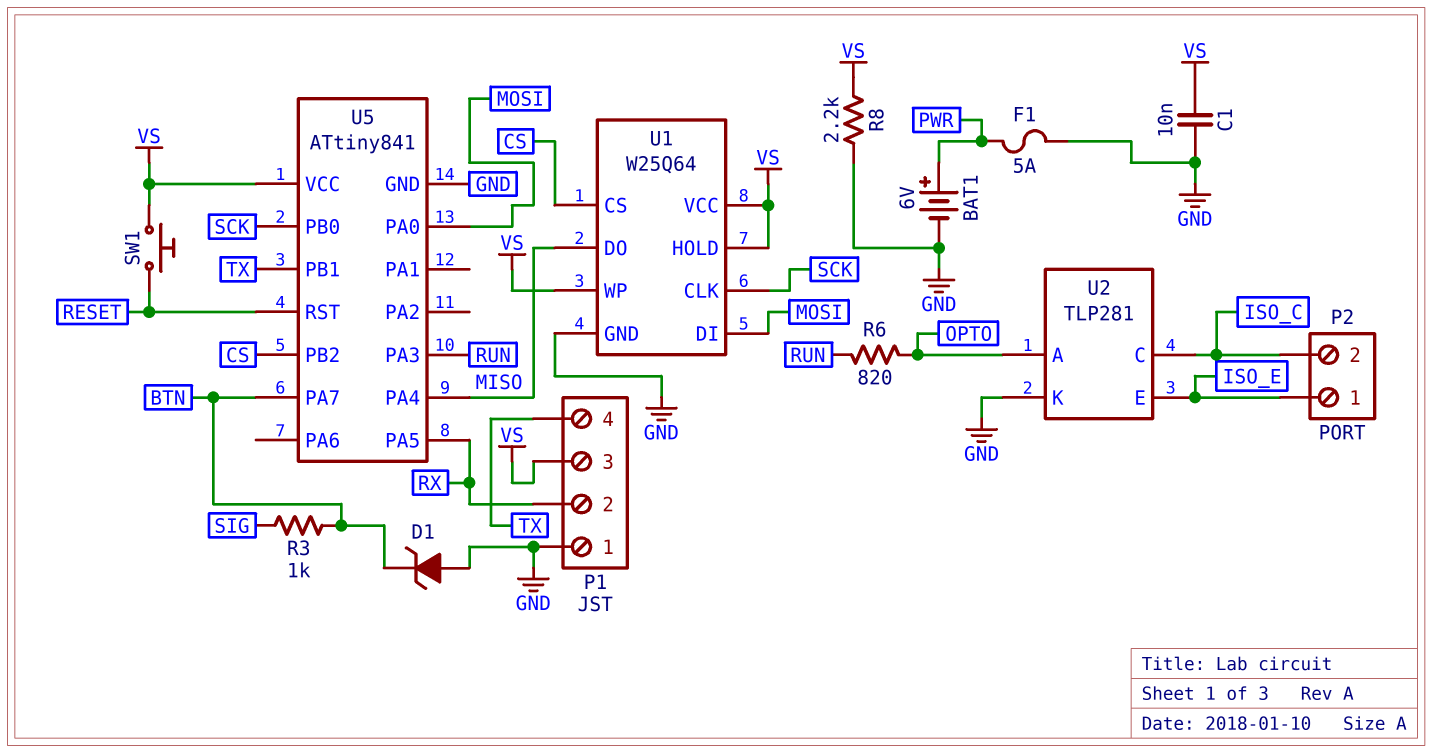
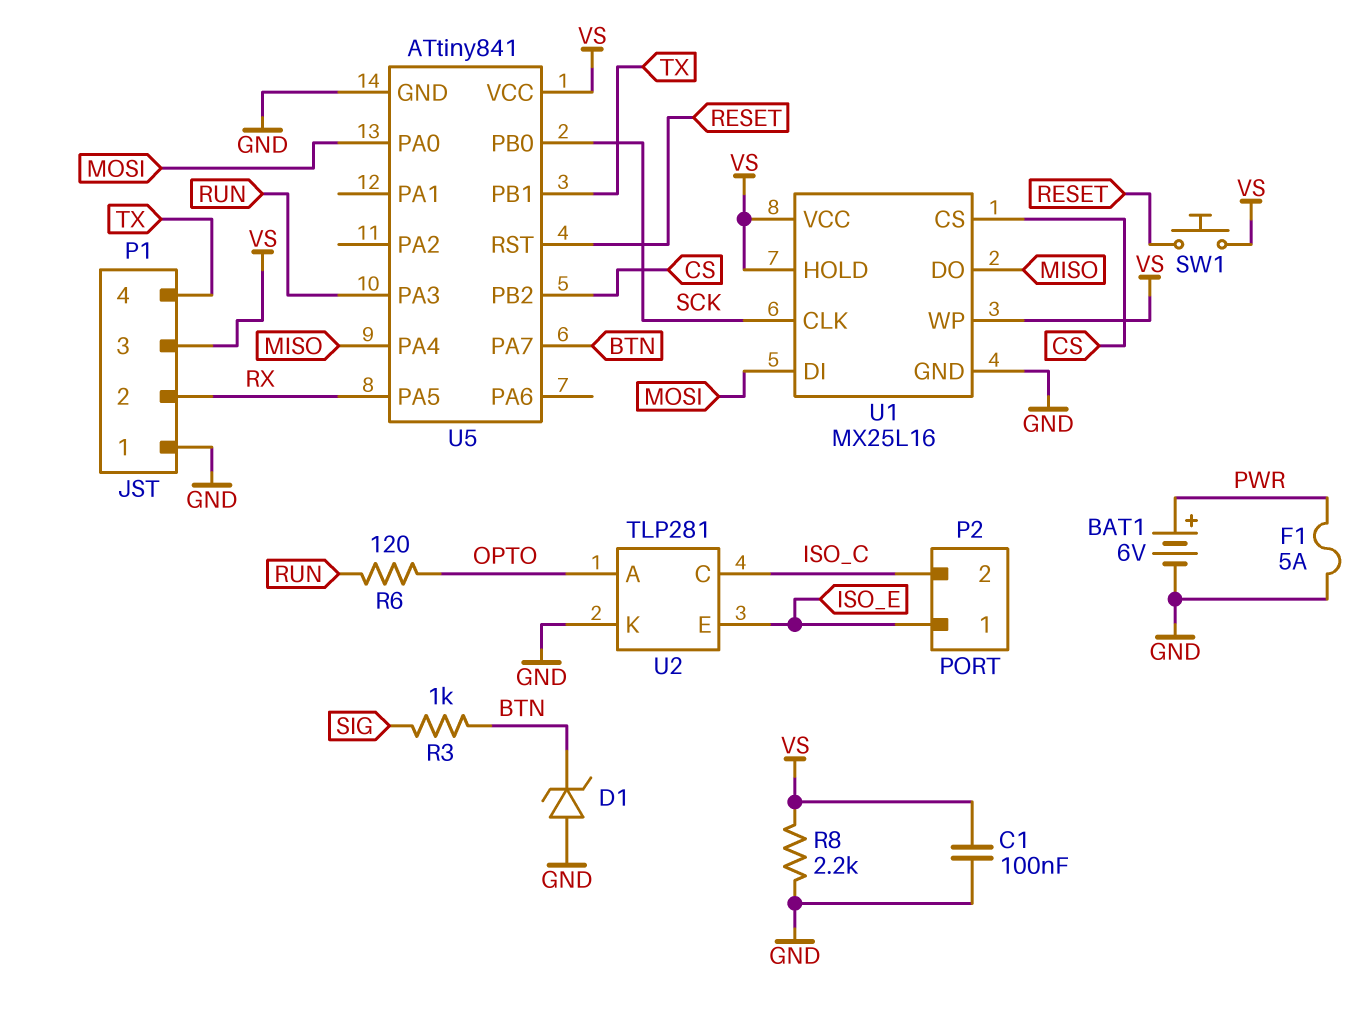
C1: 10nF (GND, VS) -> 100nF (GND, VS)
R6: 820 (OPTO, RUN) -> 120 (OPTO, RUN)
U1: W25Q64 -> MX25L16

